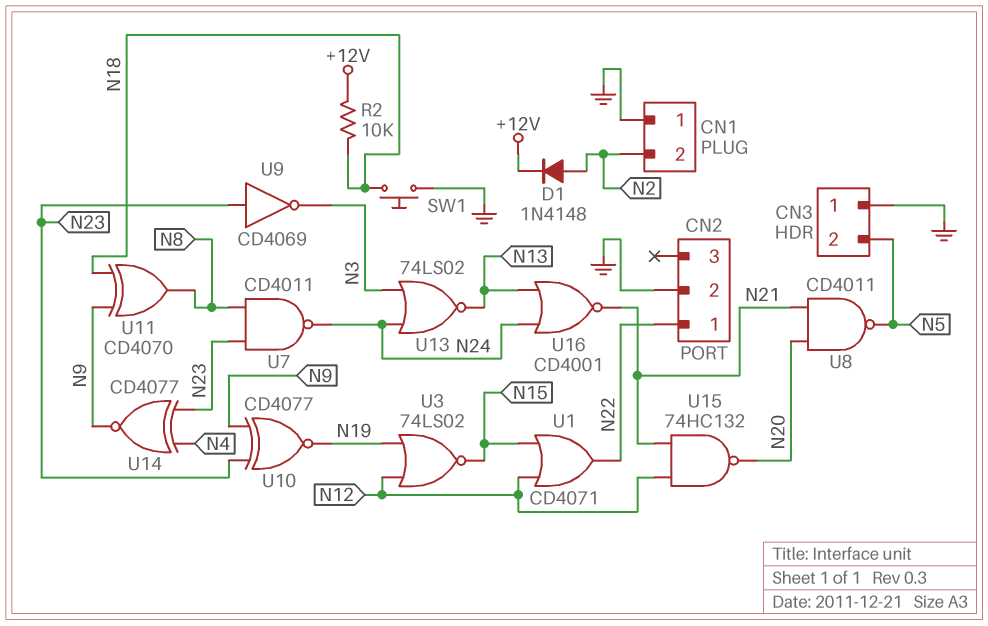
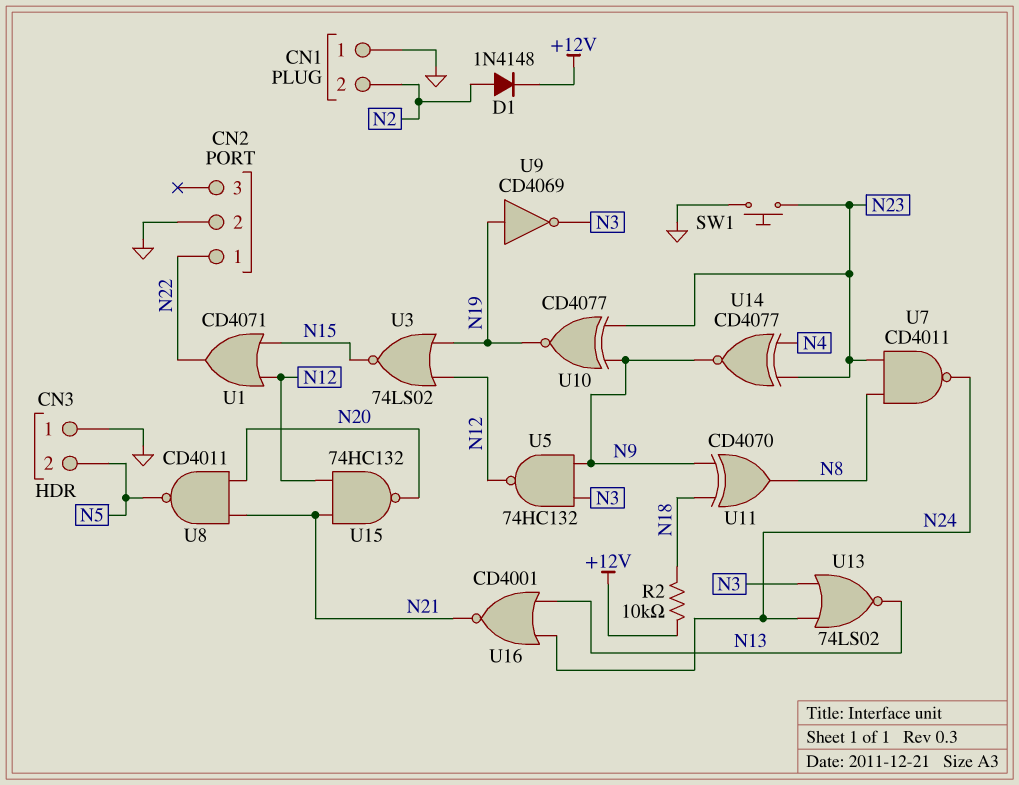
SW1: button (GND, N18) -> button (GND, N23)
U5: none -> NAND 74HC132 (in N3, in N9, out N12)
U9: NOT CD4069 (in N23, out N3) -> NOT CD4069 (in N19, out N3)

